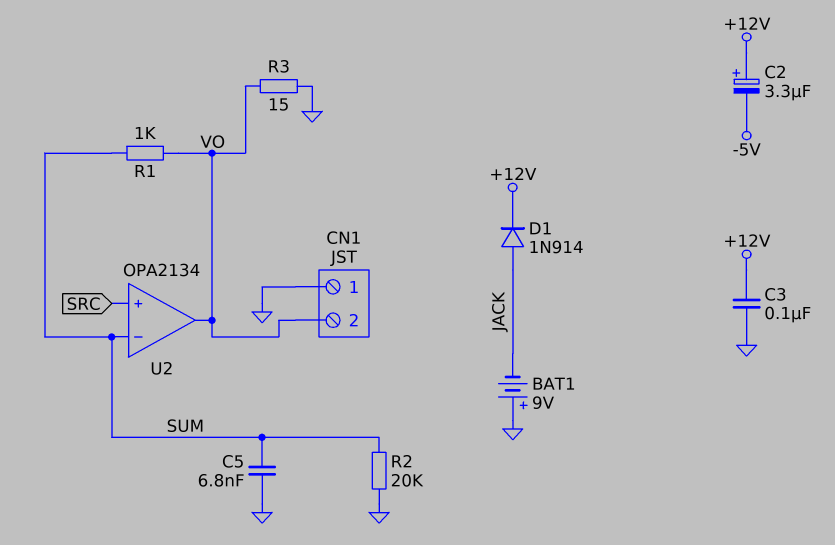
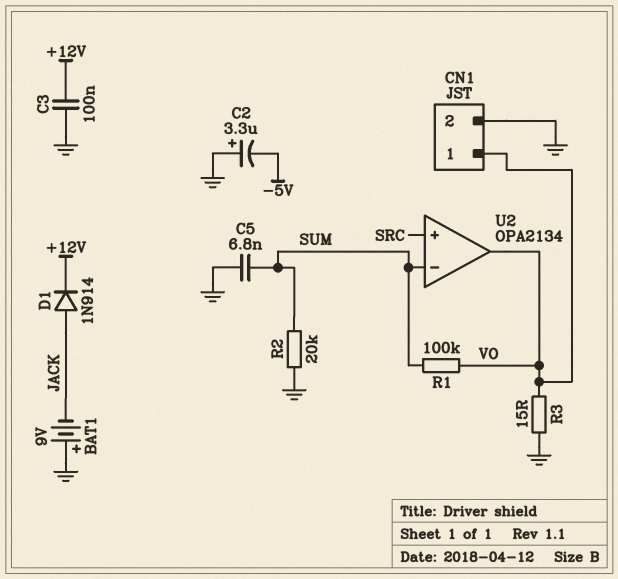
C2: 3.3uF (plus +12V, minus -5V) -> 3.3uF (plus GND, minus -5V)
CN1 pin 1: GND -> VO
CN1 pin 2: VO -> GND
R1: 1k (SUM, VO) -> 100k (SUM, VO)

